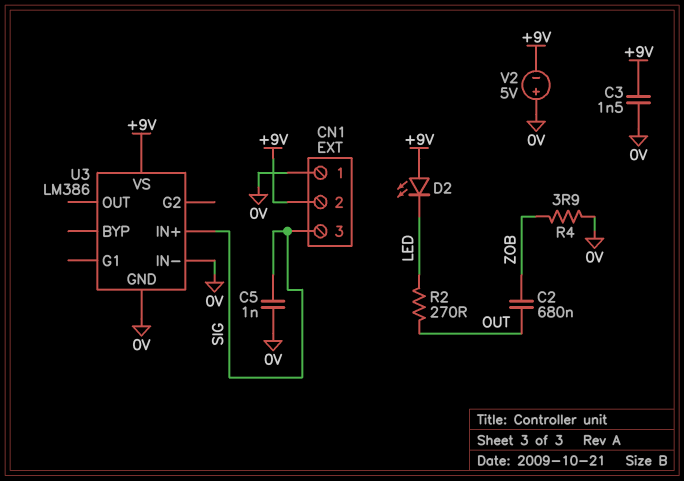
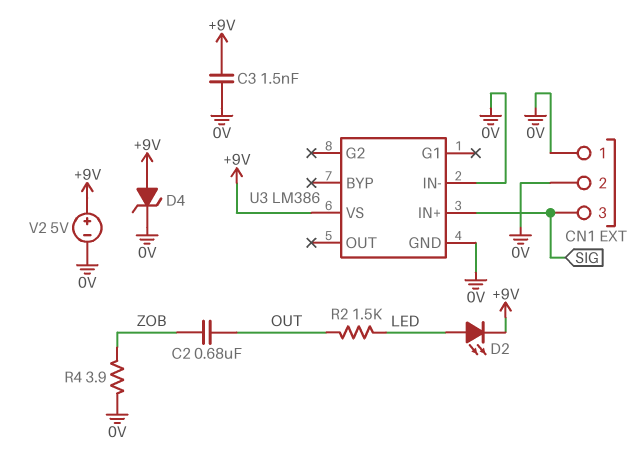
C5: 1nF (0V, SIG) -> none
CN1 pin 2: +9V -> 0V
D2: LED (A +9V, K LED) -> LED (A LED, K +9V)
D4: none -> zener (A +9V, K 0V)
R2: 270 (LED, OUT) -> 1.5k (LED, OUT)
V2: 5V (plus 0V, minus +9V) -> 5V (plus +9V, minus 0V)

